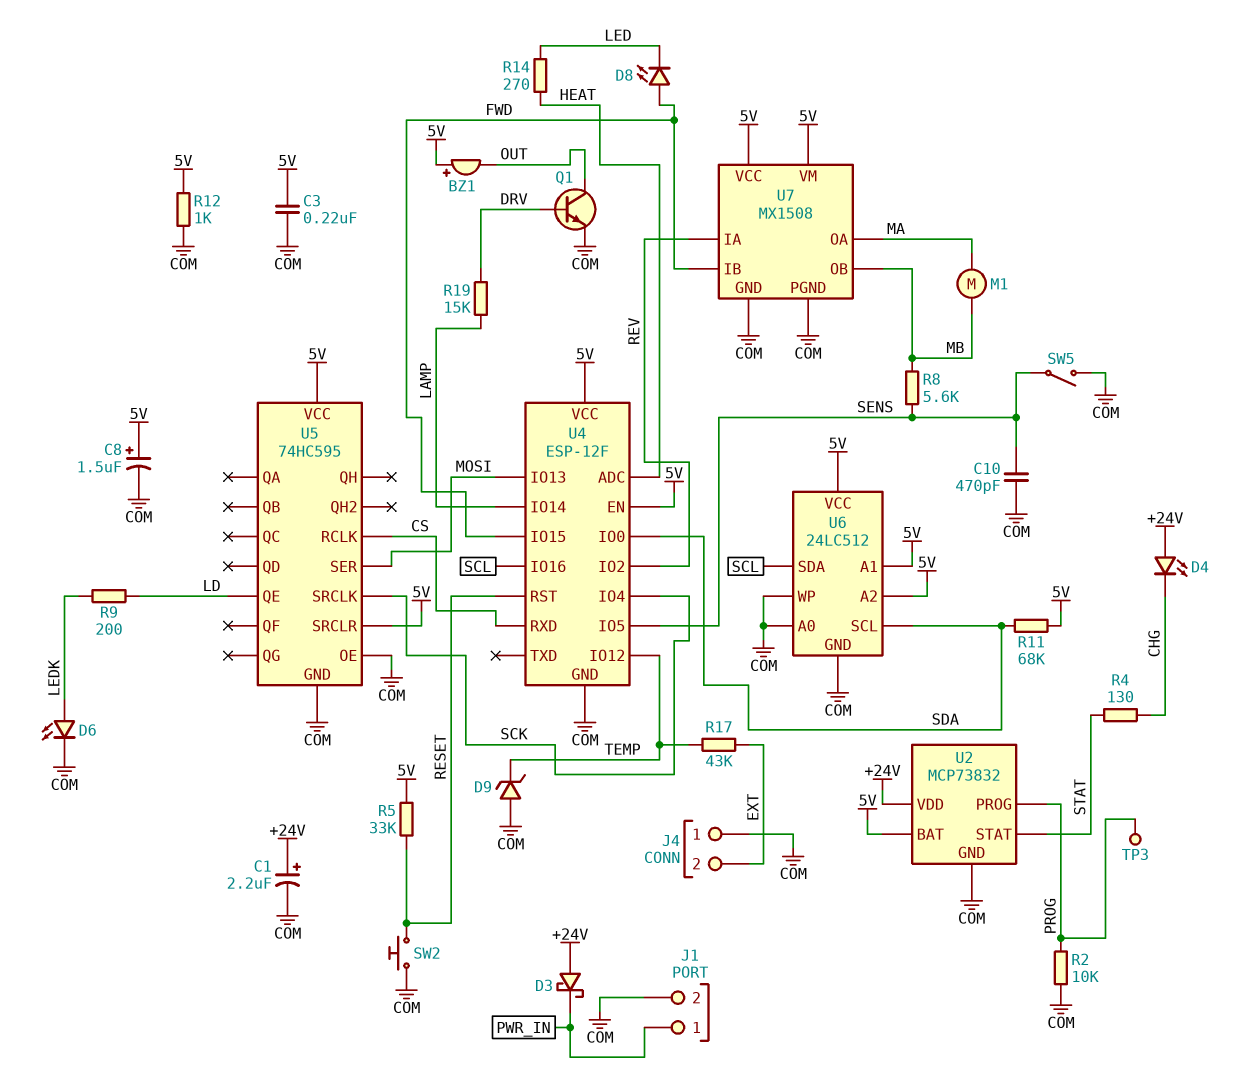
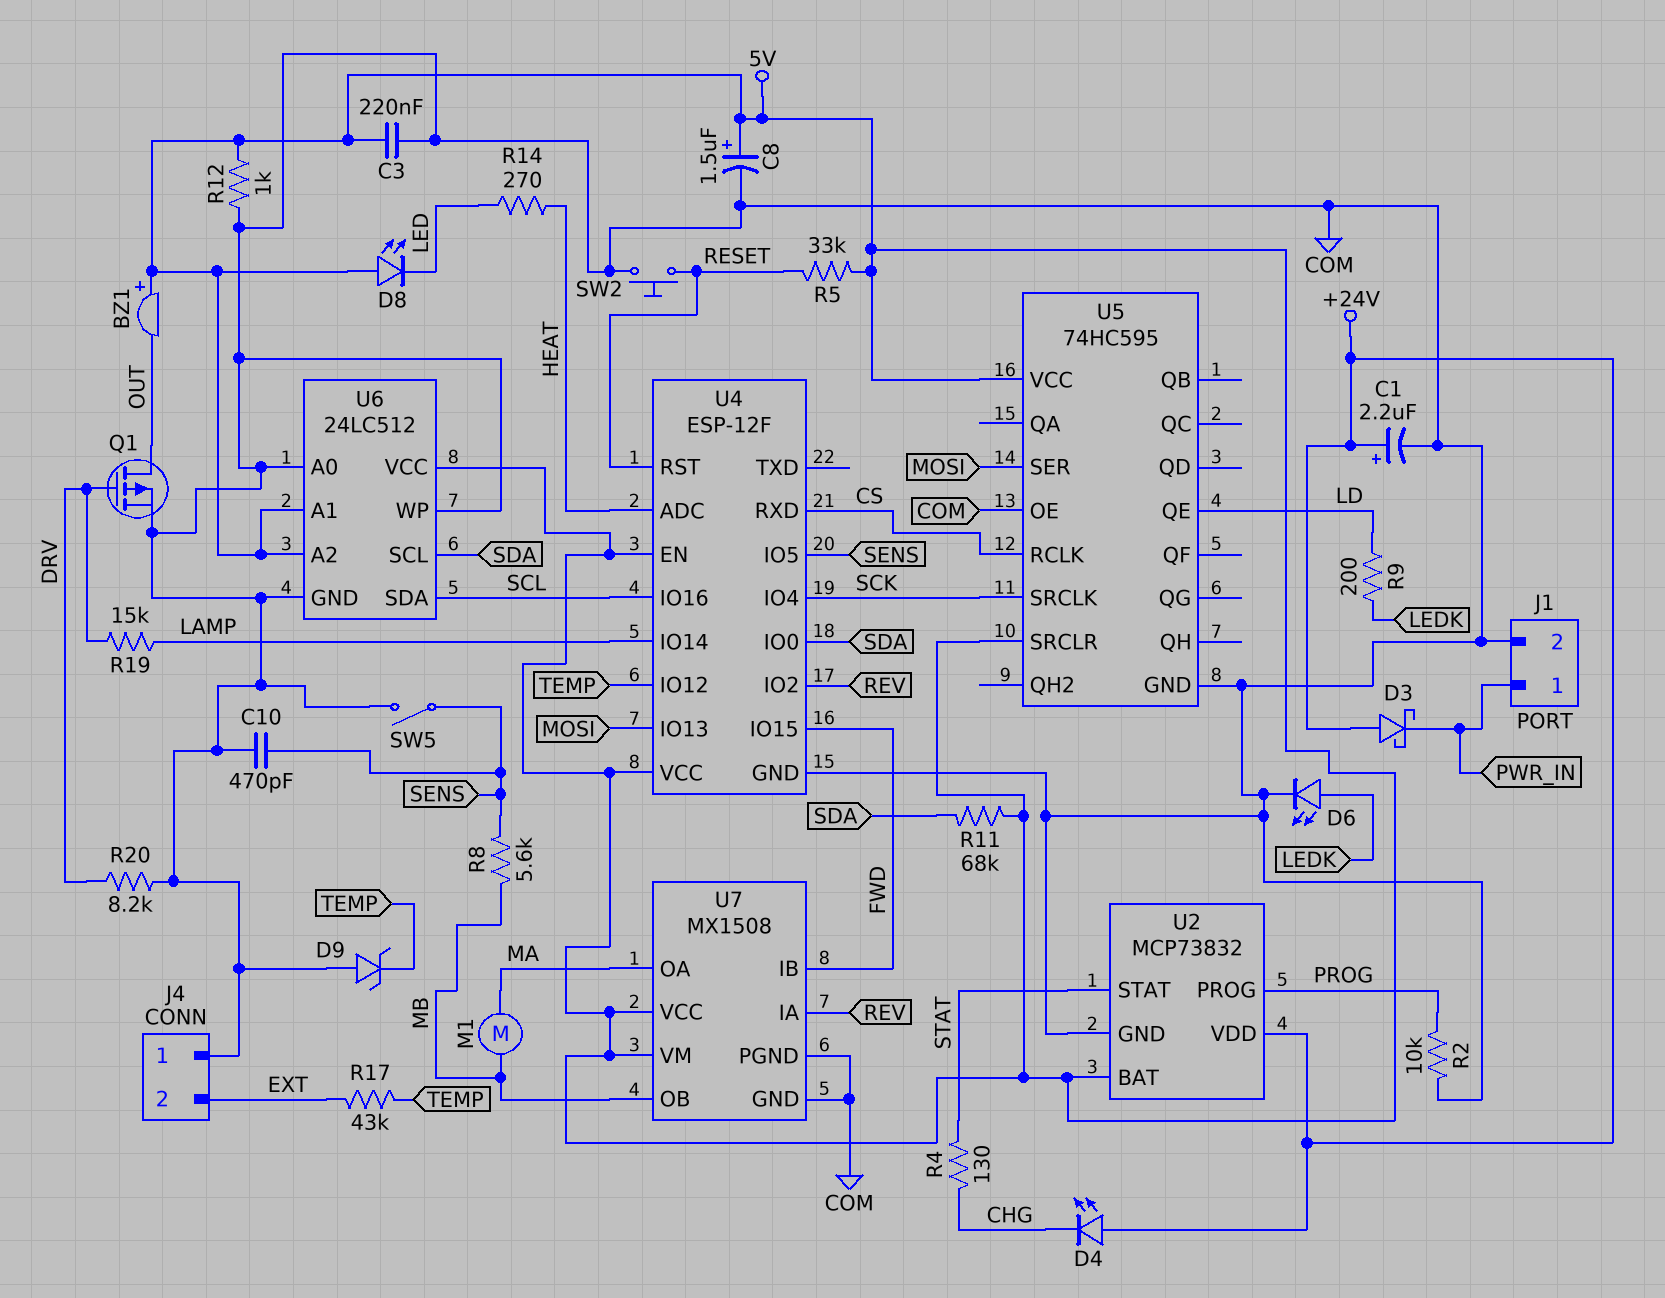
D8: LED (A FWD, K LED) -> LED (A 5V, K LED)
Q1: NPN (B DRV, C OUT, E COM) -> PMOS (G DRV, D OUT, S COM)
R20: none -> 8.2k (COM, DRV)
TP3: test point (PROG) -> none

